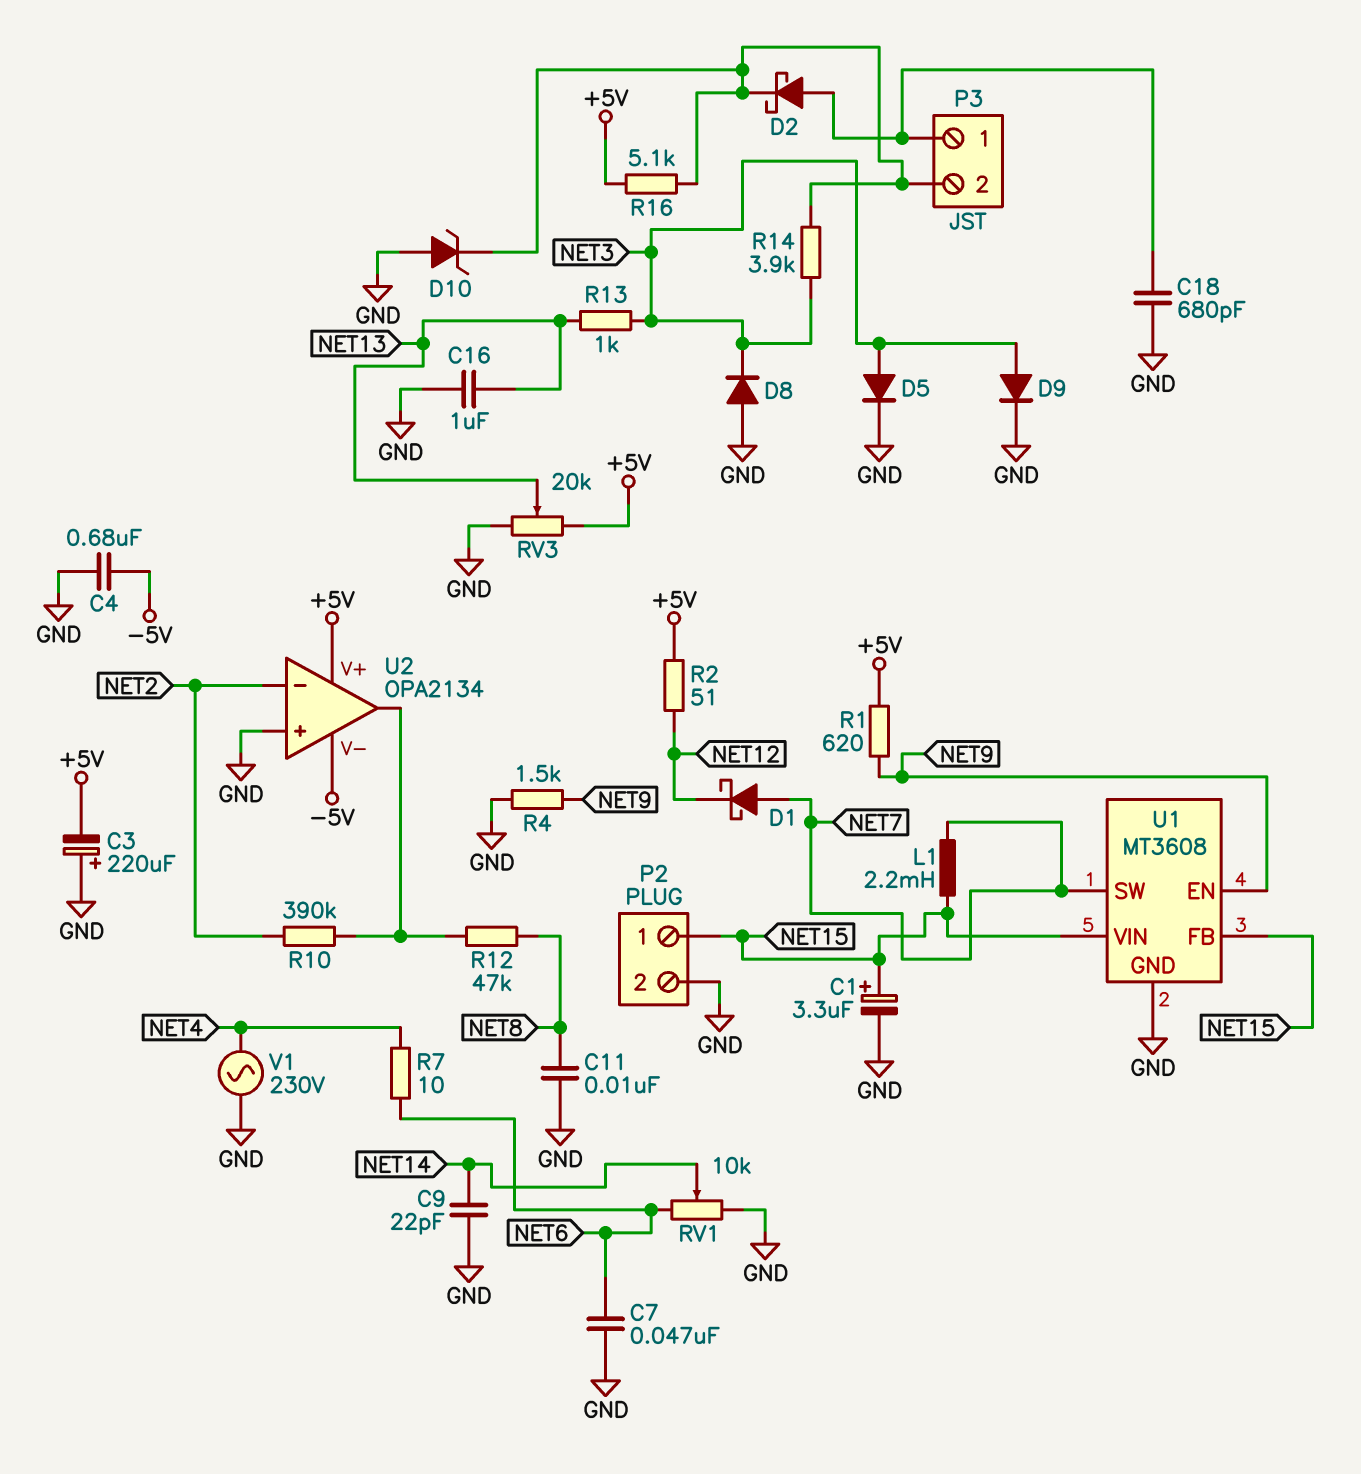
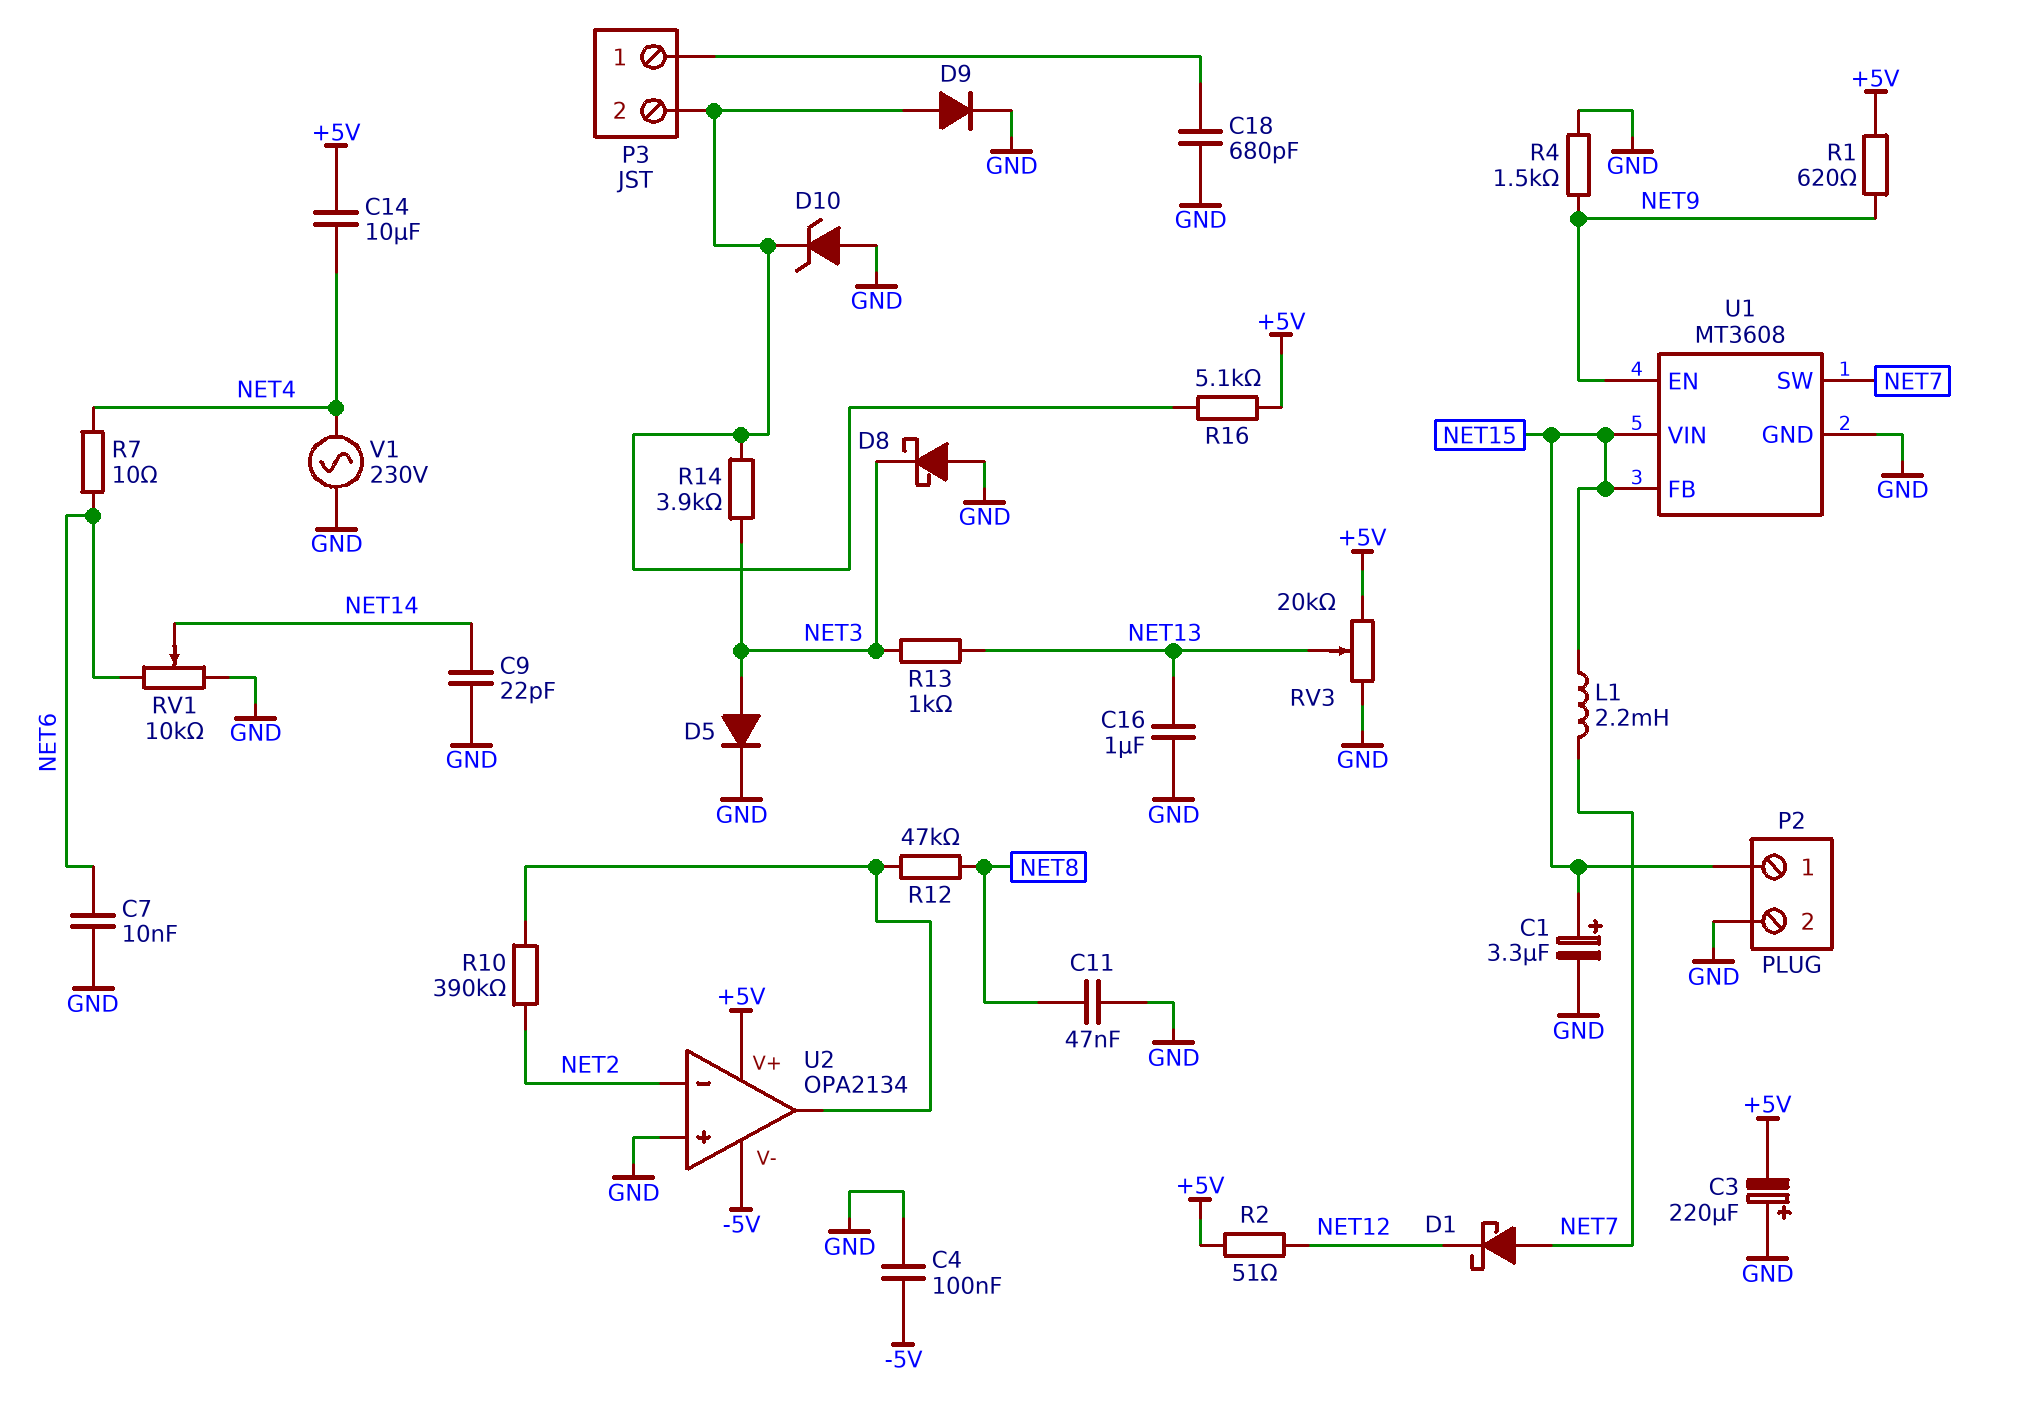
C4: 680nF (-5V, GND) -> 100nF (-5V, GND)
C7: 47nF (GND, NET6) -> 10nF (GND, NET6)
C11: 10nF (GND, NET8) -> 47nF (GND, NET8)
C14: none -> 10uF (+5V, NET4)
D2: schottky (A P3/1, K P3/2) -> none
D8: diode (A GND, K NET3) -> schottky (A GND, K NET3)
D9: diode (A NET3, K GND) -> diode (A P3/2, K GND)

